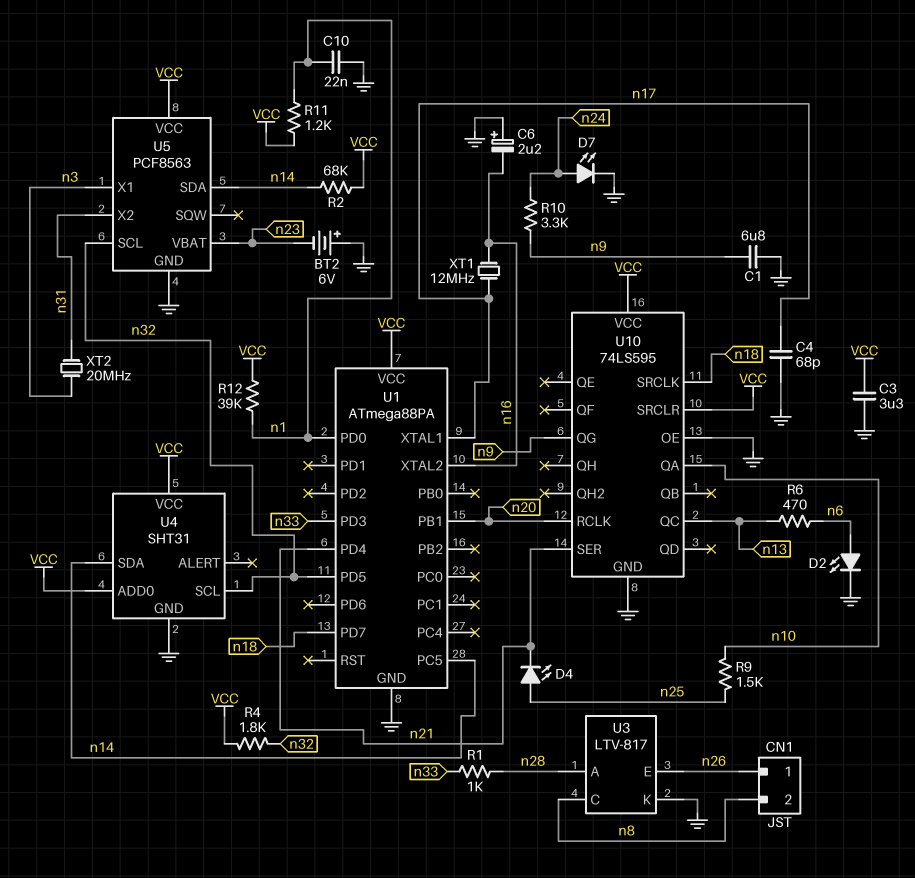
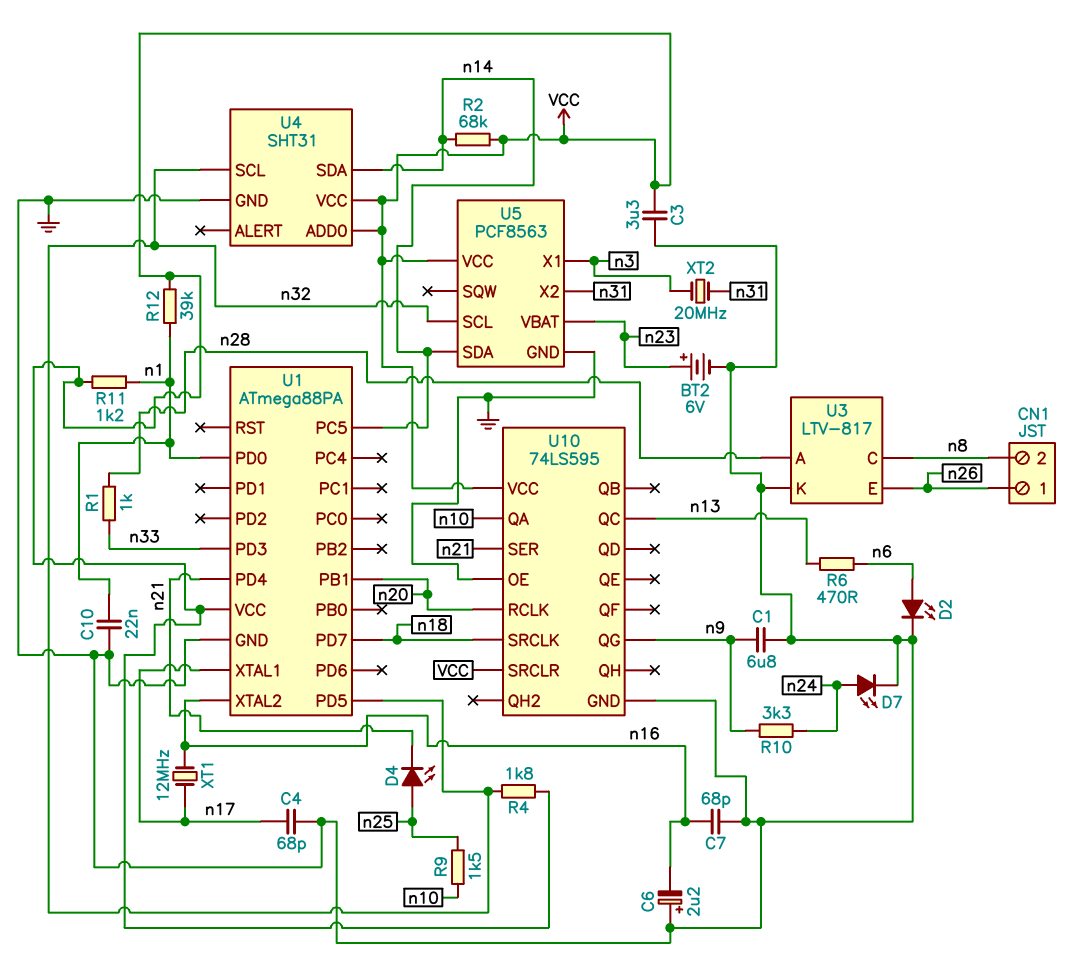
BT2: 6V (plus GND, minus n23) -> 6V (plus n23, minus GND)
C7: none -> 68pF (GND, n16)

